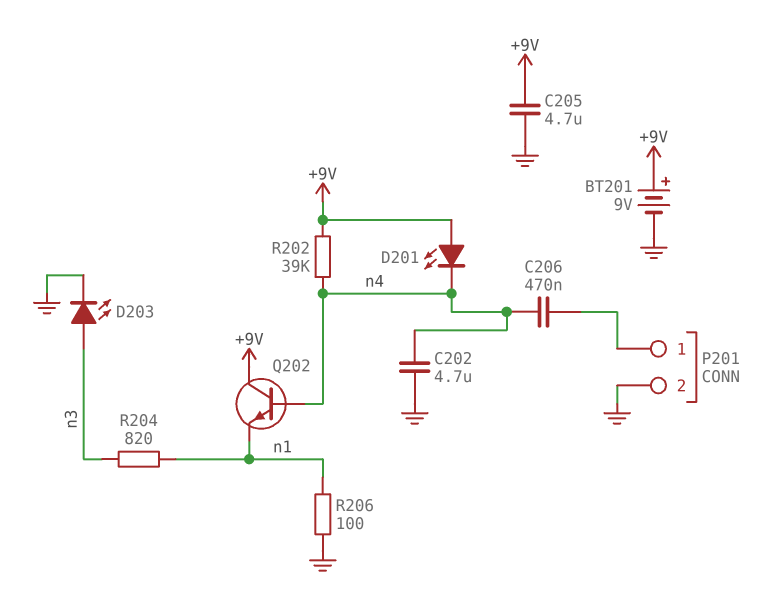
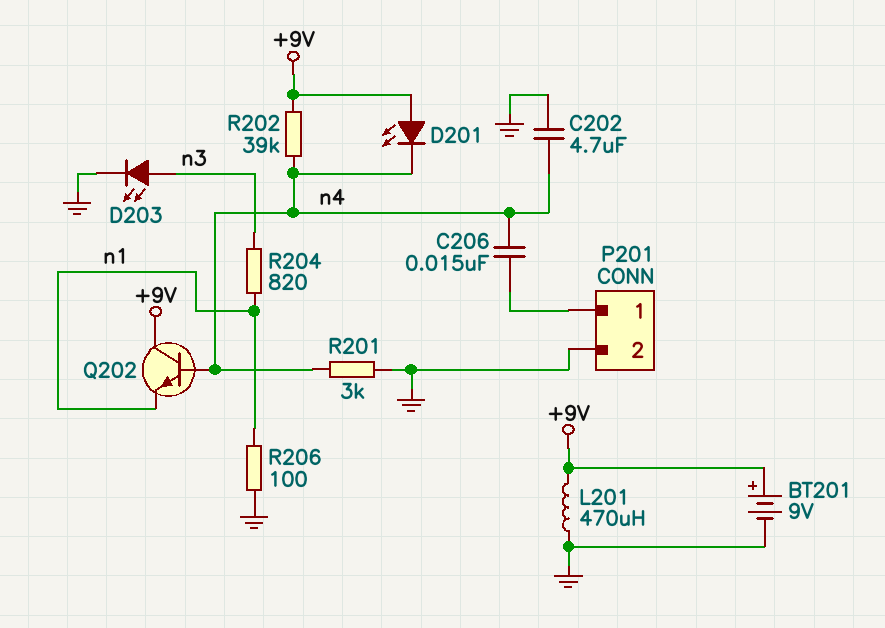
C205: 4.7uF (+9V, GND) -> none
C206: 470nF (P201/1, n4) -> 15nF (P201/1, n4)
L201: none -> 470uH (+9V, GND)
R201: none -> 3k (GND, n4)

